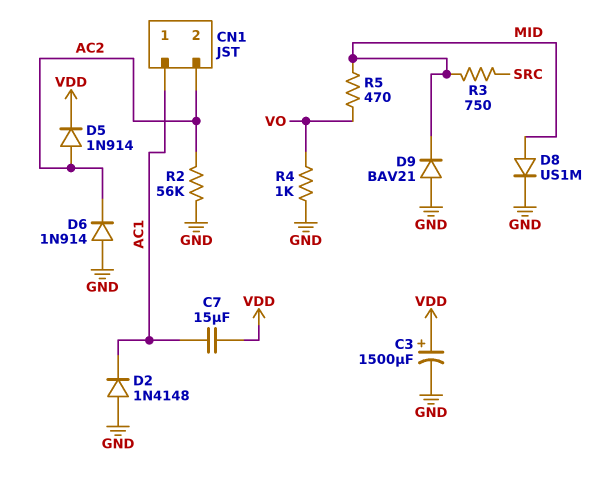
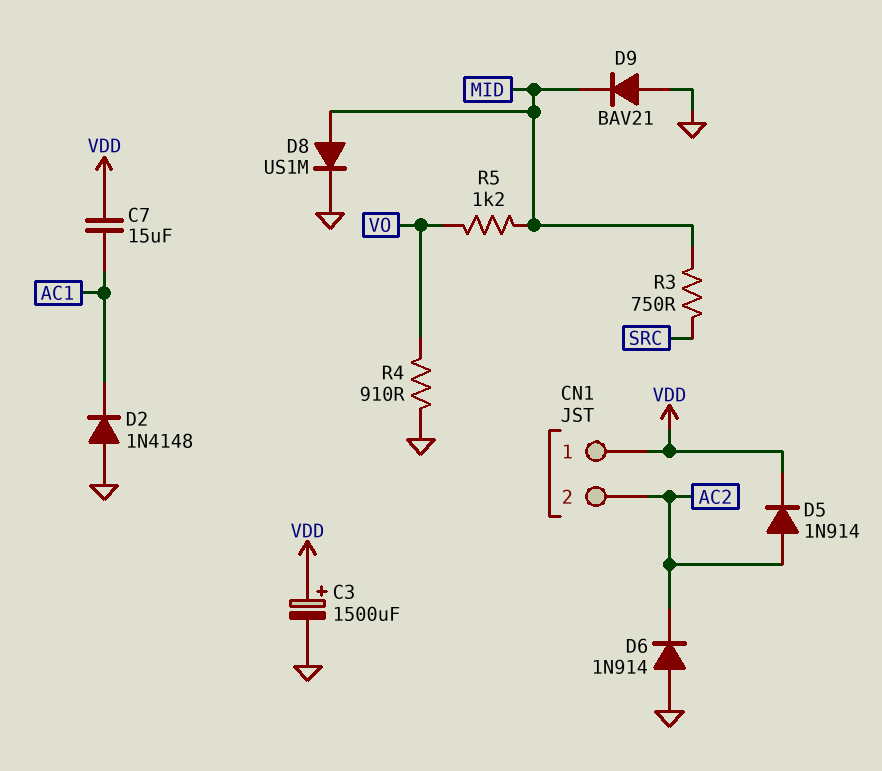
CN1 pin 1: AC1 -> VDD
R2: 56k (AC2, GND) -> none
R4: 1k (GND, VO) -> 910 (GND, VO)
R5: 470 (MID, VO) -> 1.2k (MID, VO)

